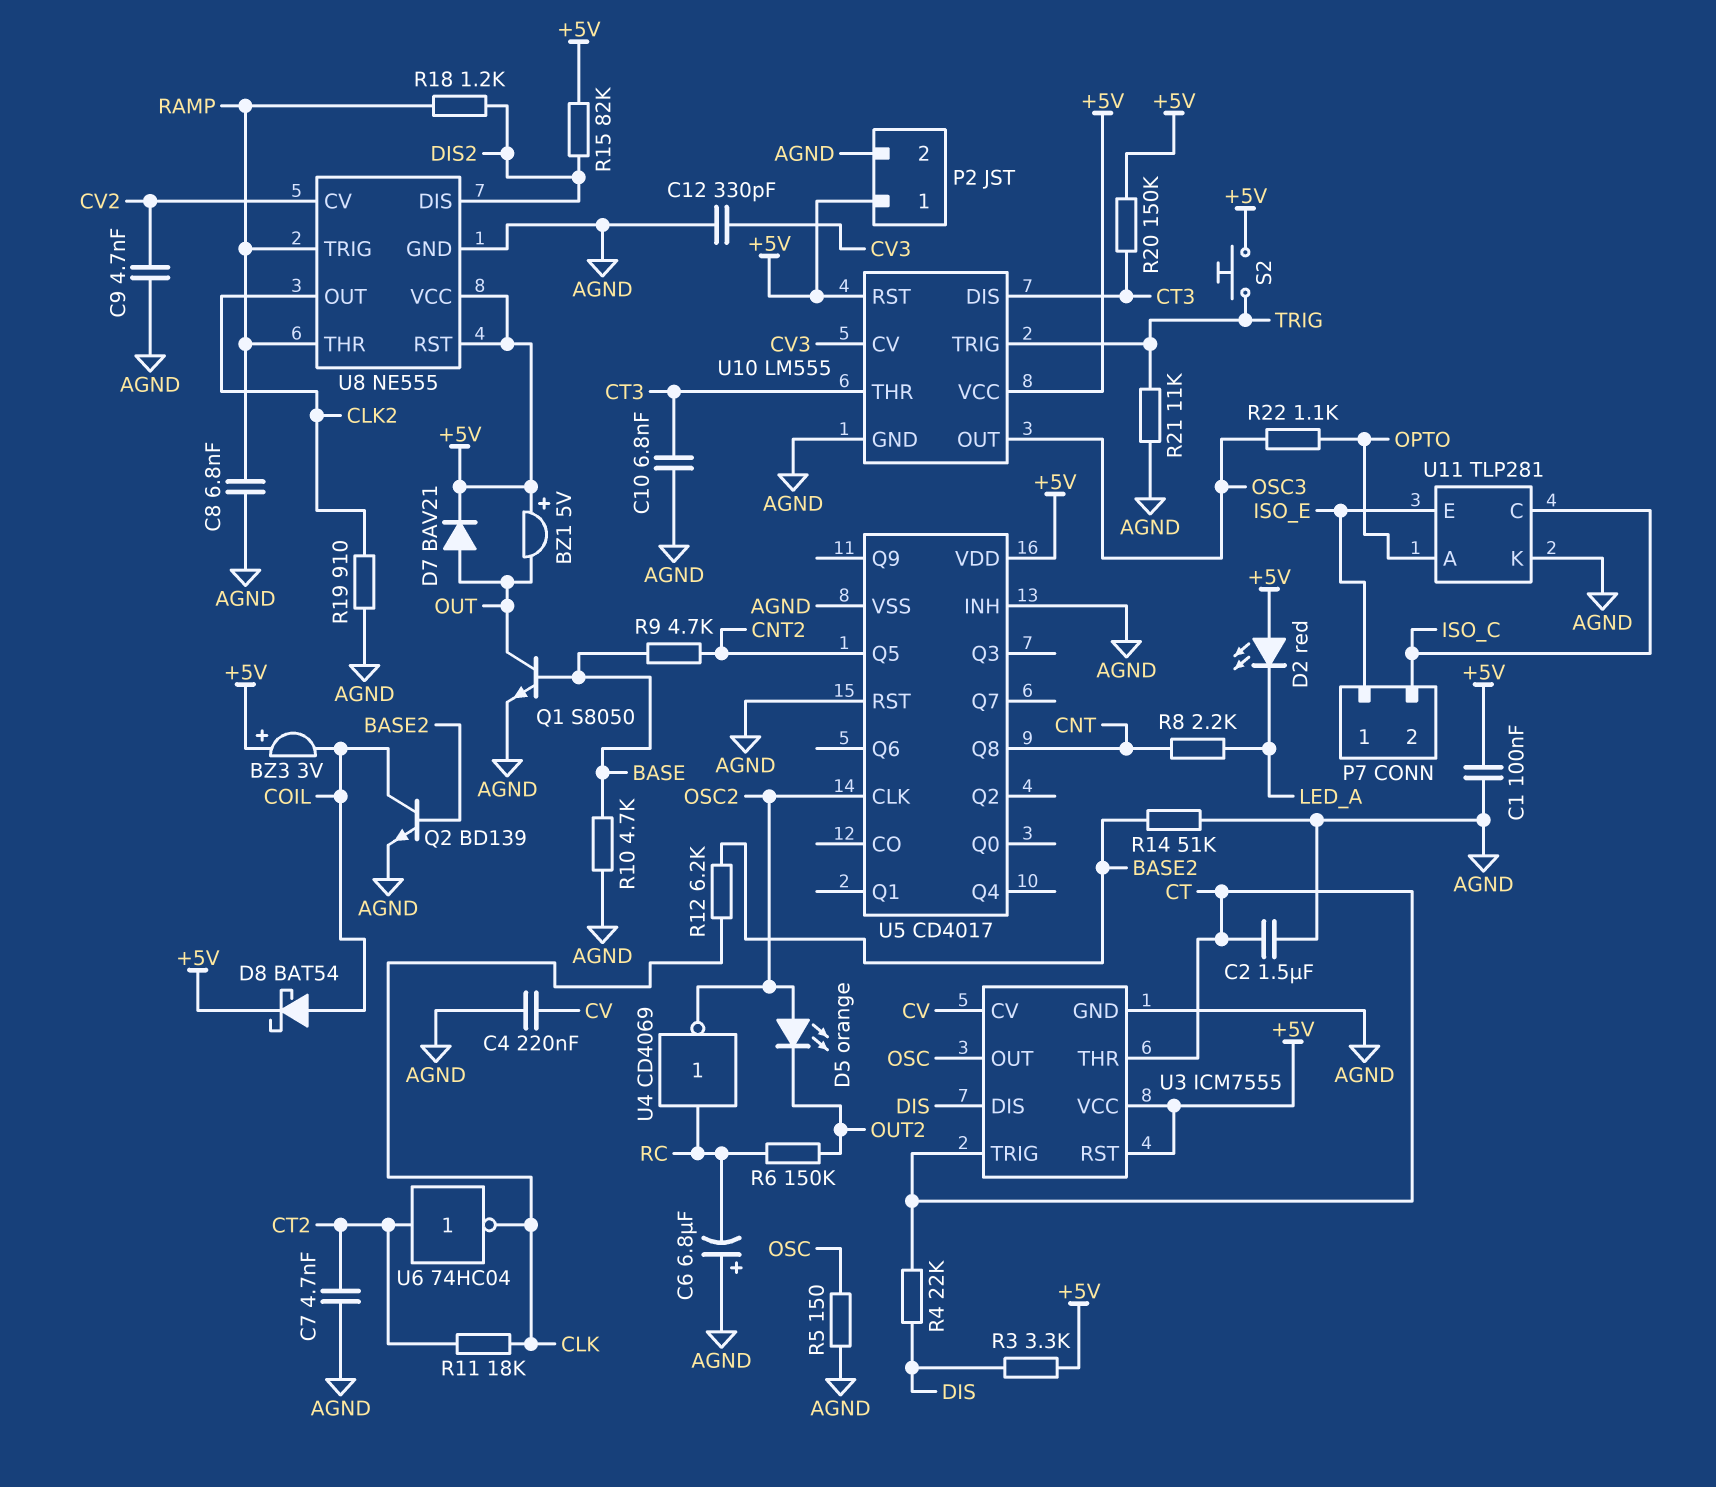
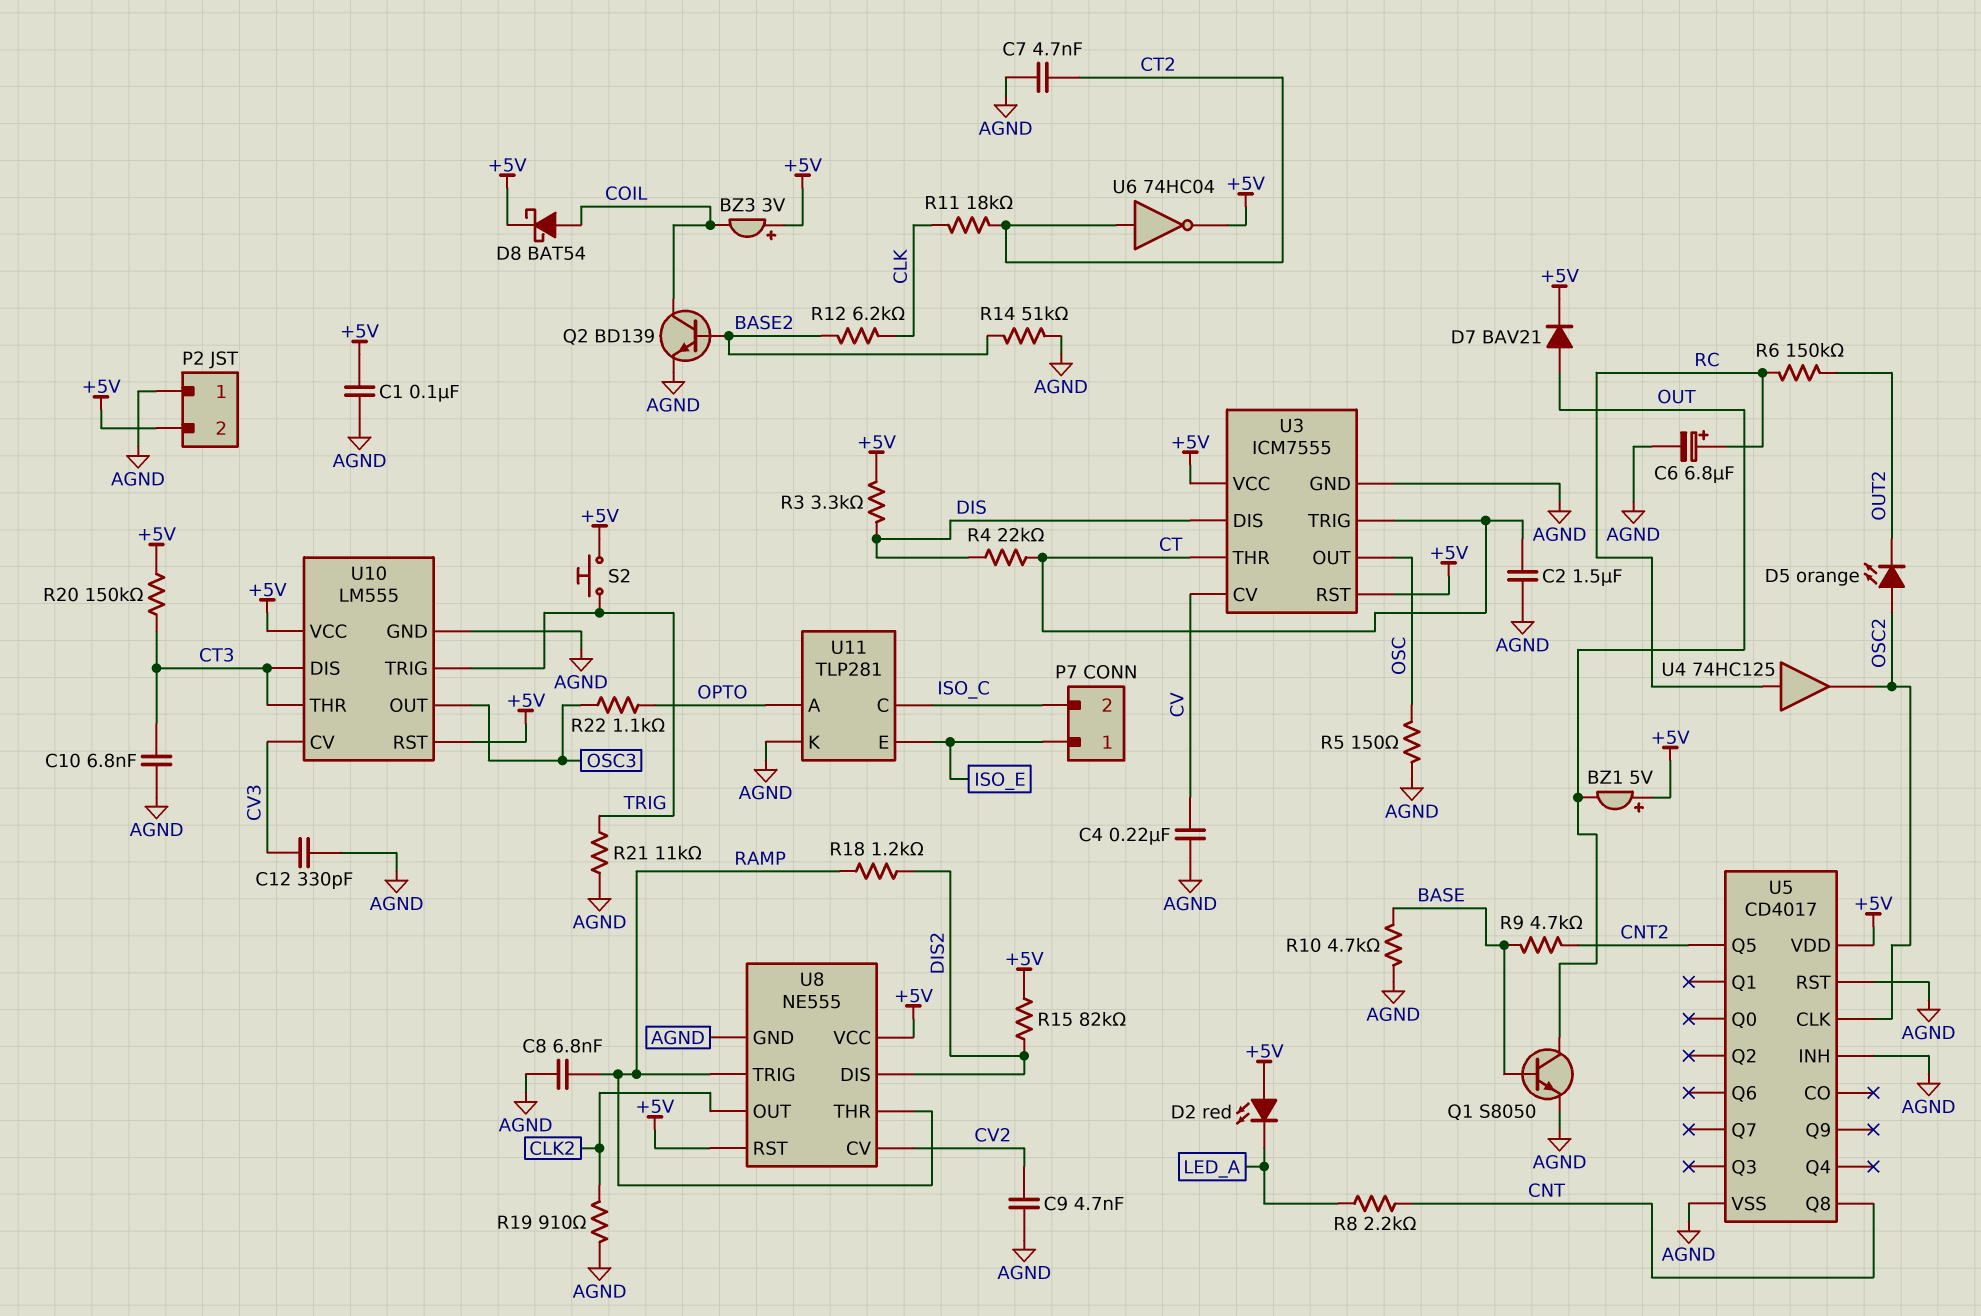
C6: 6.8uF (plus AGND, minus RC) -> 6.8uF (plus RC, minus AGND)
P2 pin 1: +5V -> AGND
P2 pin 2: AGND -> +5V
U4: NOT CD4069 (in RC, out OSC2) -> buffer 74HC125 (in RC, out OSC2)
U6: NOT 74HC04 (in CT2, out CLK) -> NOT 74HC04 (in CT2, out +5V)

